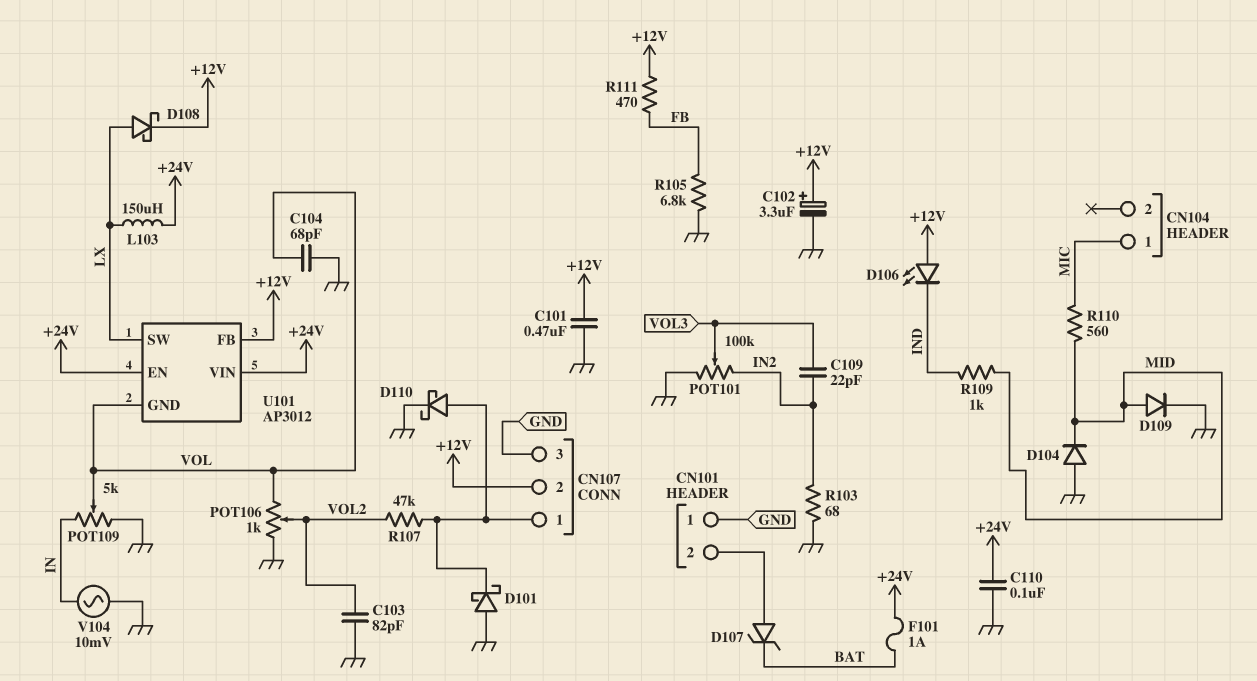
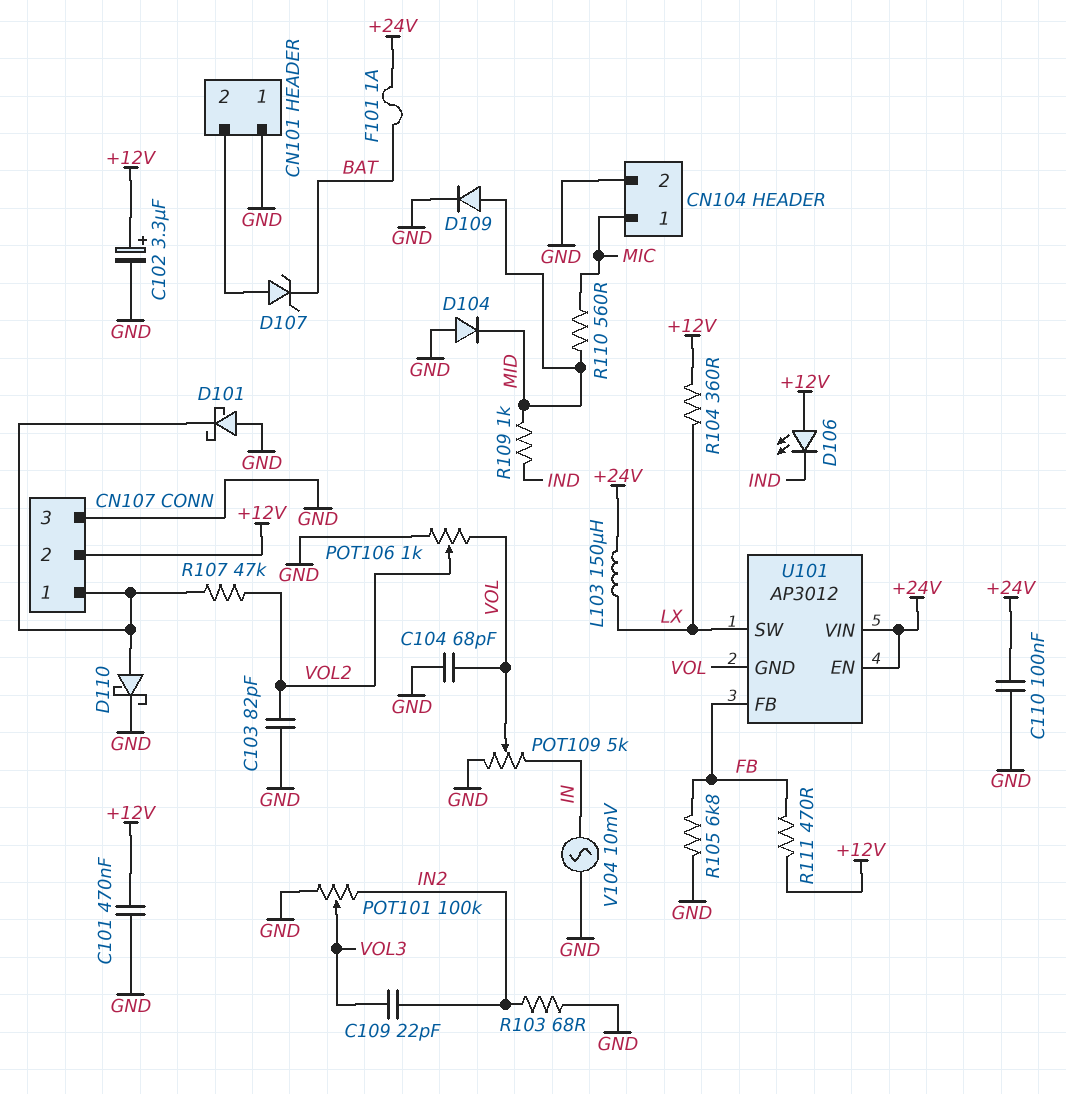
CN104 pin 2: none -> GND
D108: schottky (A LX, K +12V) -> none
R104: none -> 360 (+12V, LX)
U101 pin FB: +12V -> FB

